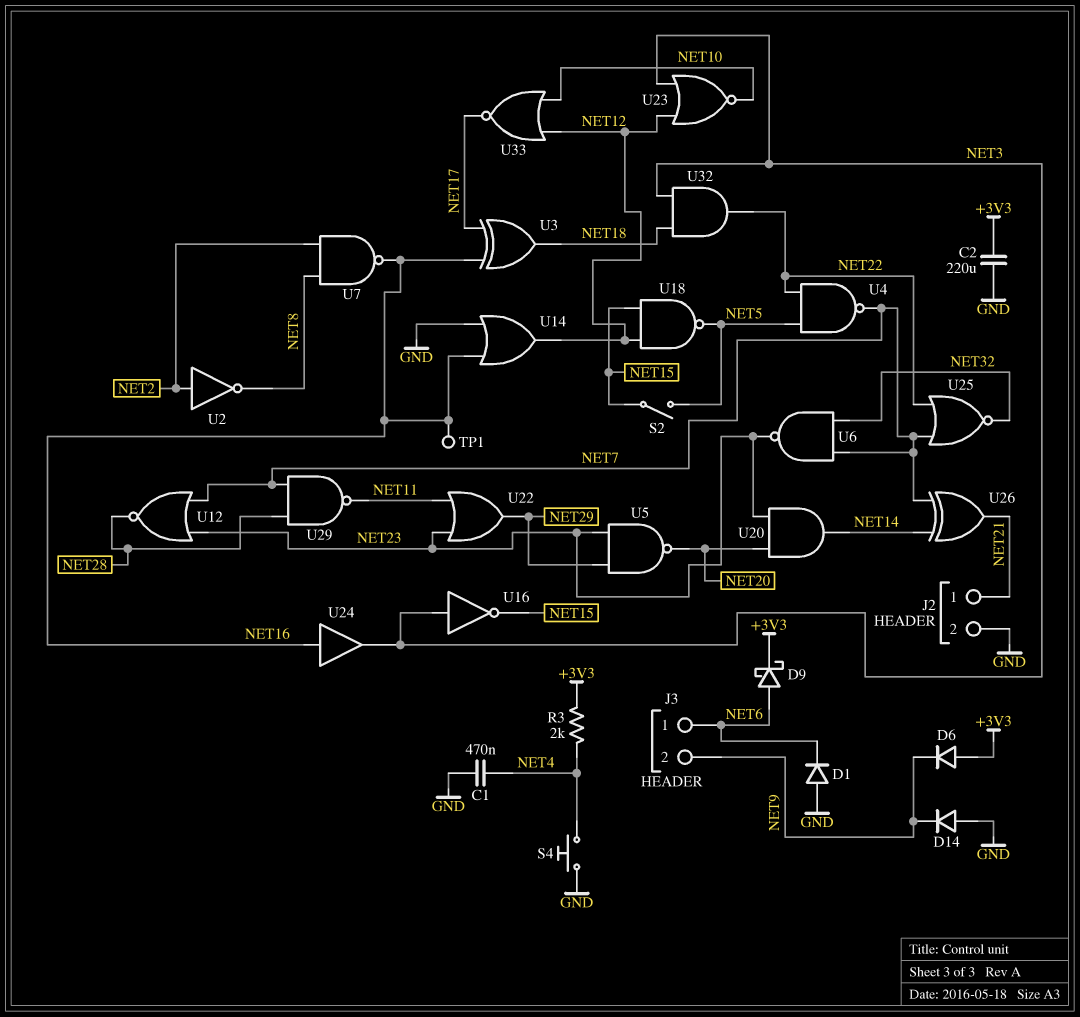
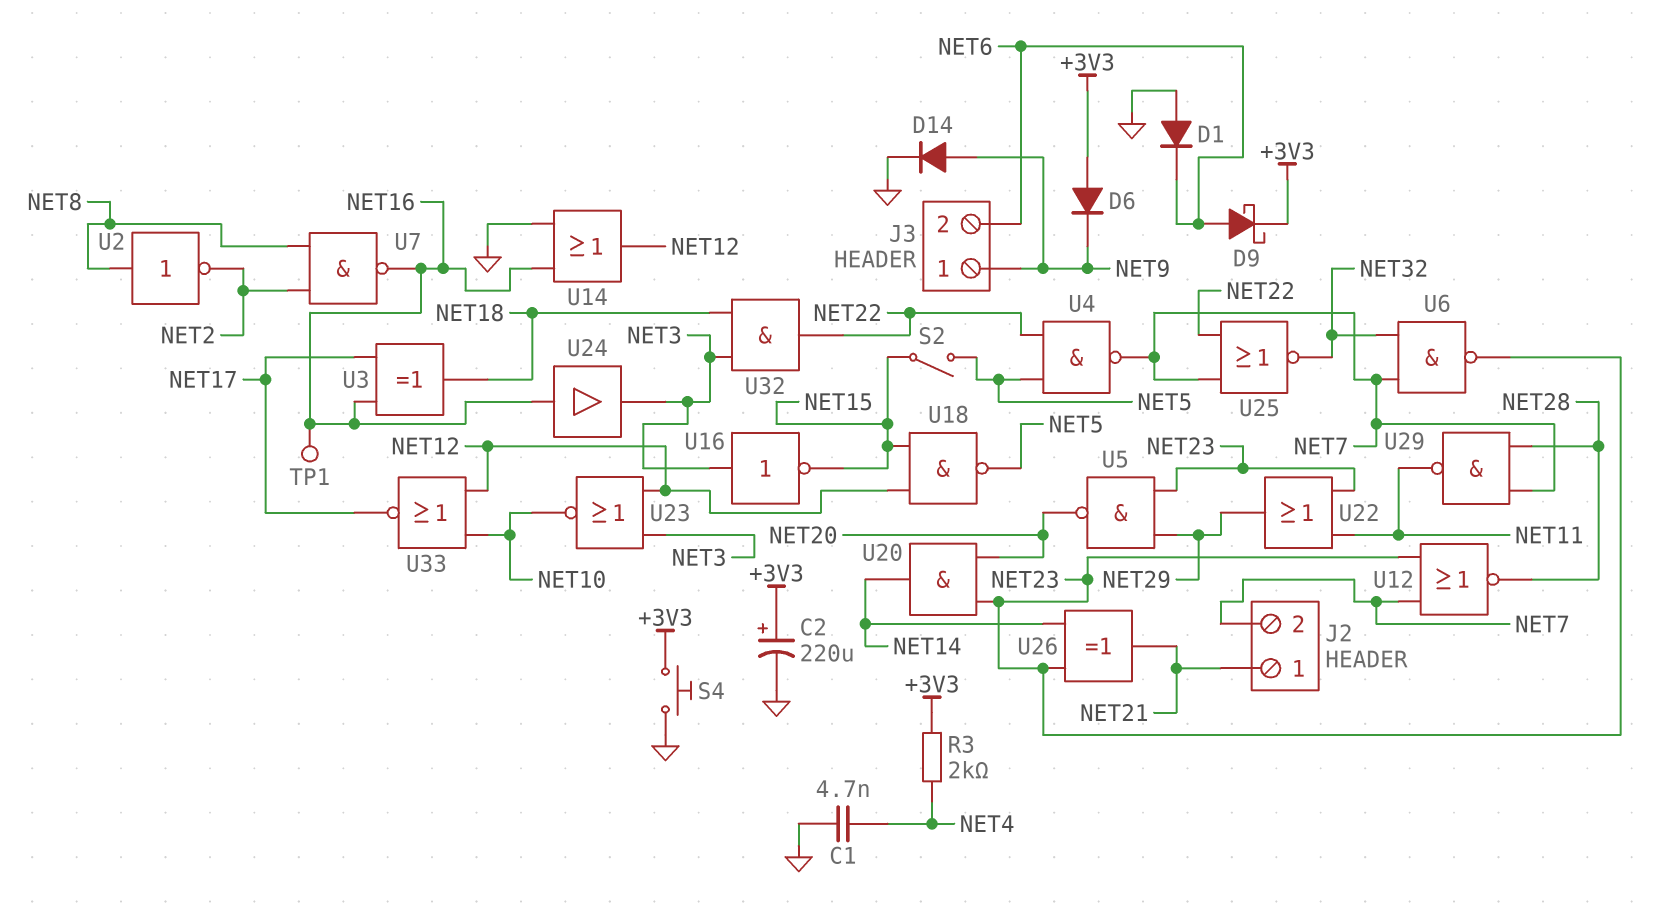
C1: 470nF (GND, NET4) -> 4.7nF (GND, NET4)
C2: 220uF (+3V3, GND) -> 220uF (plus +3V3, minus GND)
D14: diode (A GND, K NET9) -> diode (A NET9, K GND)
J2 pin 2: GND -> NET7
J3 pin 1: NET6 -> NET9
J3 pin 2: NET9 -> NET6
S4: button (GND, NET4) -> button (+3V3, GND)
U2: NOT (in NET2, out NET8) -> NOT (in NET8, out NET2)
U26: XOR (in NET7, in NET14, out NET21) -> XOR (in NET14, in NET23, out NET21)

